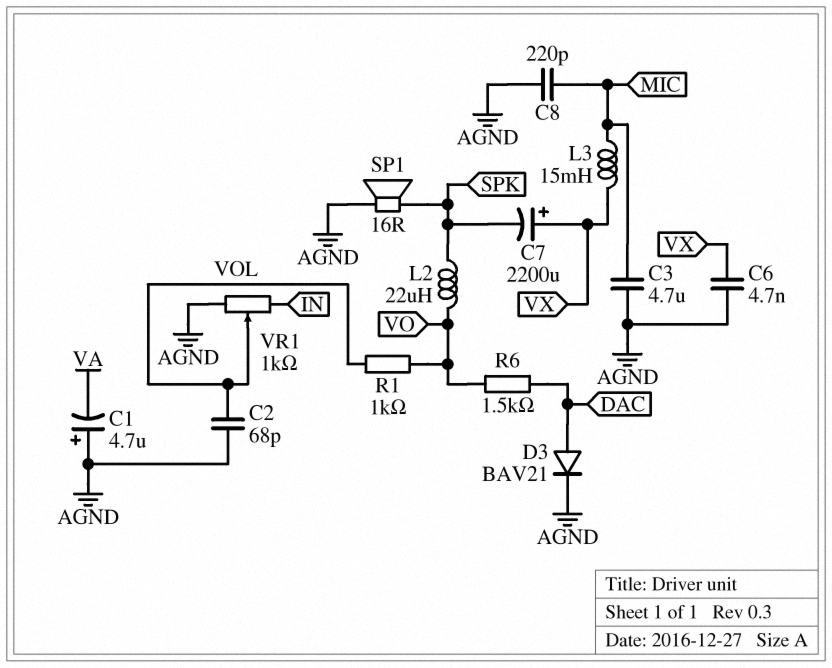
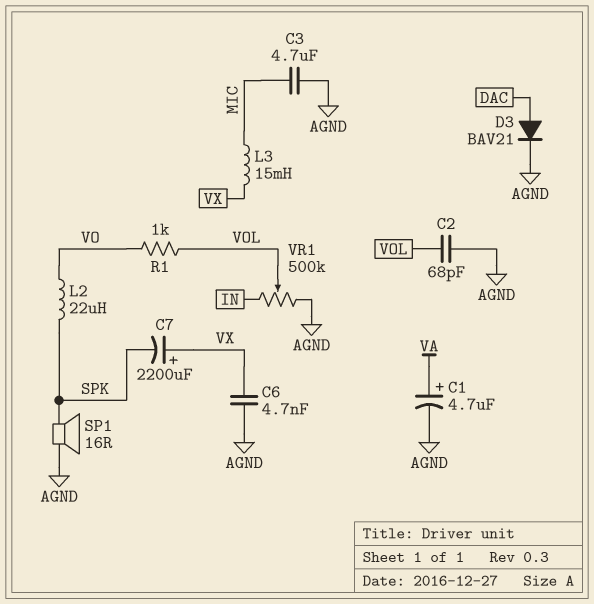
C1: 4.7uF (plus AGND, minus VA) -> 4.7uF (plus VA, minus AGND)
C8: 220pF (AGND, MIC) -> none
R6: 1.5k (DAC, VO) -> none
VR1: 1k (AGND, IN, wiper VOL) -> 500k (AGND, IN, wiper VOL)

